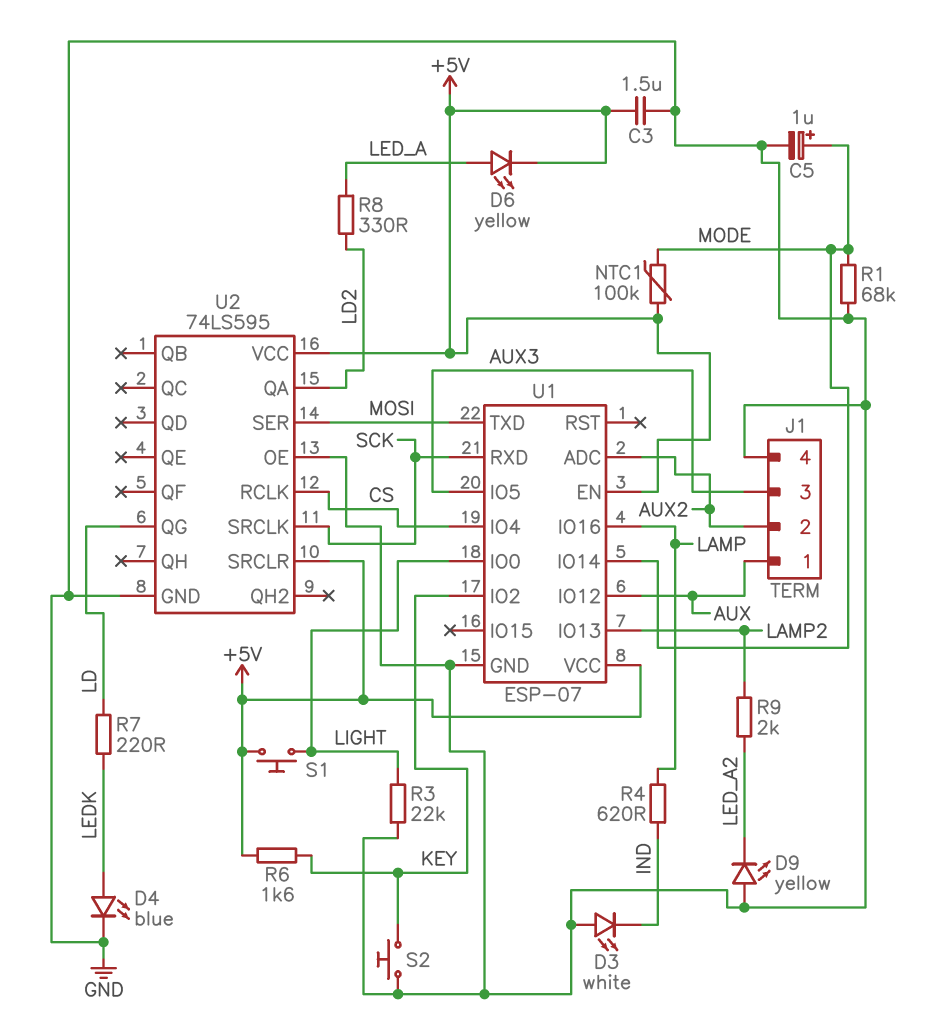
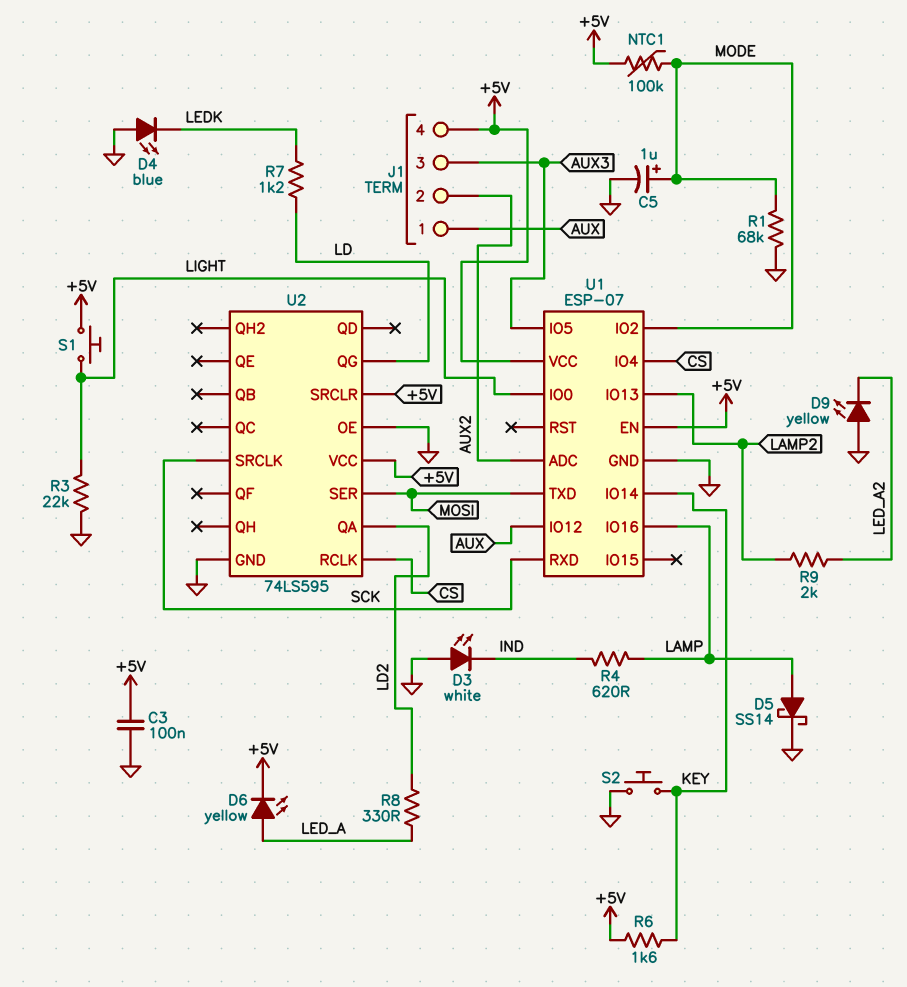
C3: 1.5uF (+5V, GND) -> 100nF (+5V, GND)
D4: LED blue (A LEDK, K GND) -> LED blue (A GND, K LEDK)
D5: none -> schottky SS14 (A LAMP, K GND)
J1 pin 4: GND -> +5V
R7: 220 (LD, LEDK) -> 1.2k (LD, LEDK)
U1 pin IO2: KEY -> MODE
U1 pin IO14: MODE -> KEY

